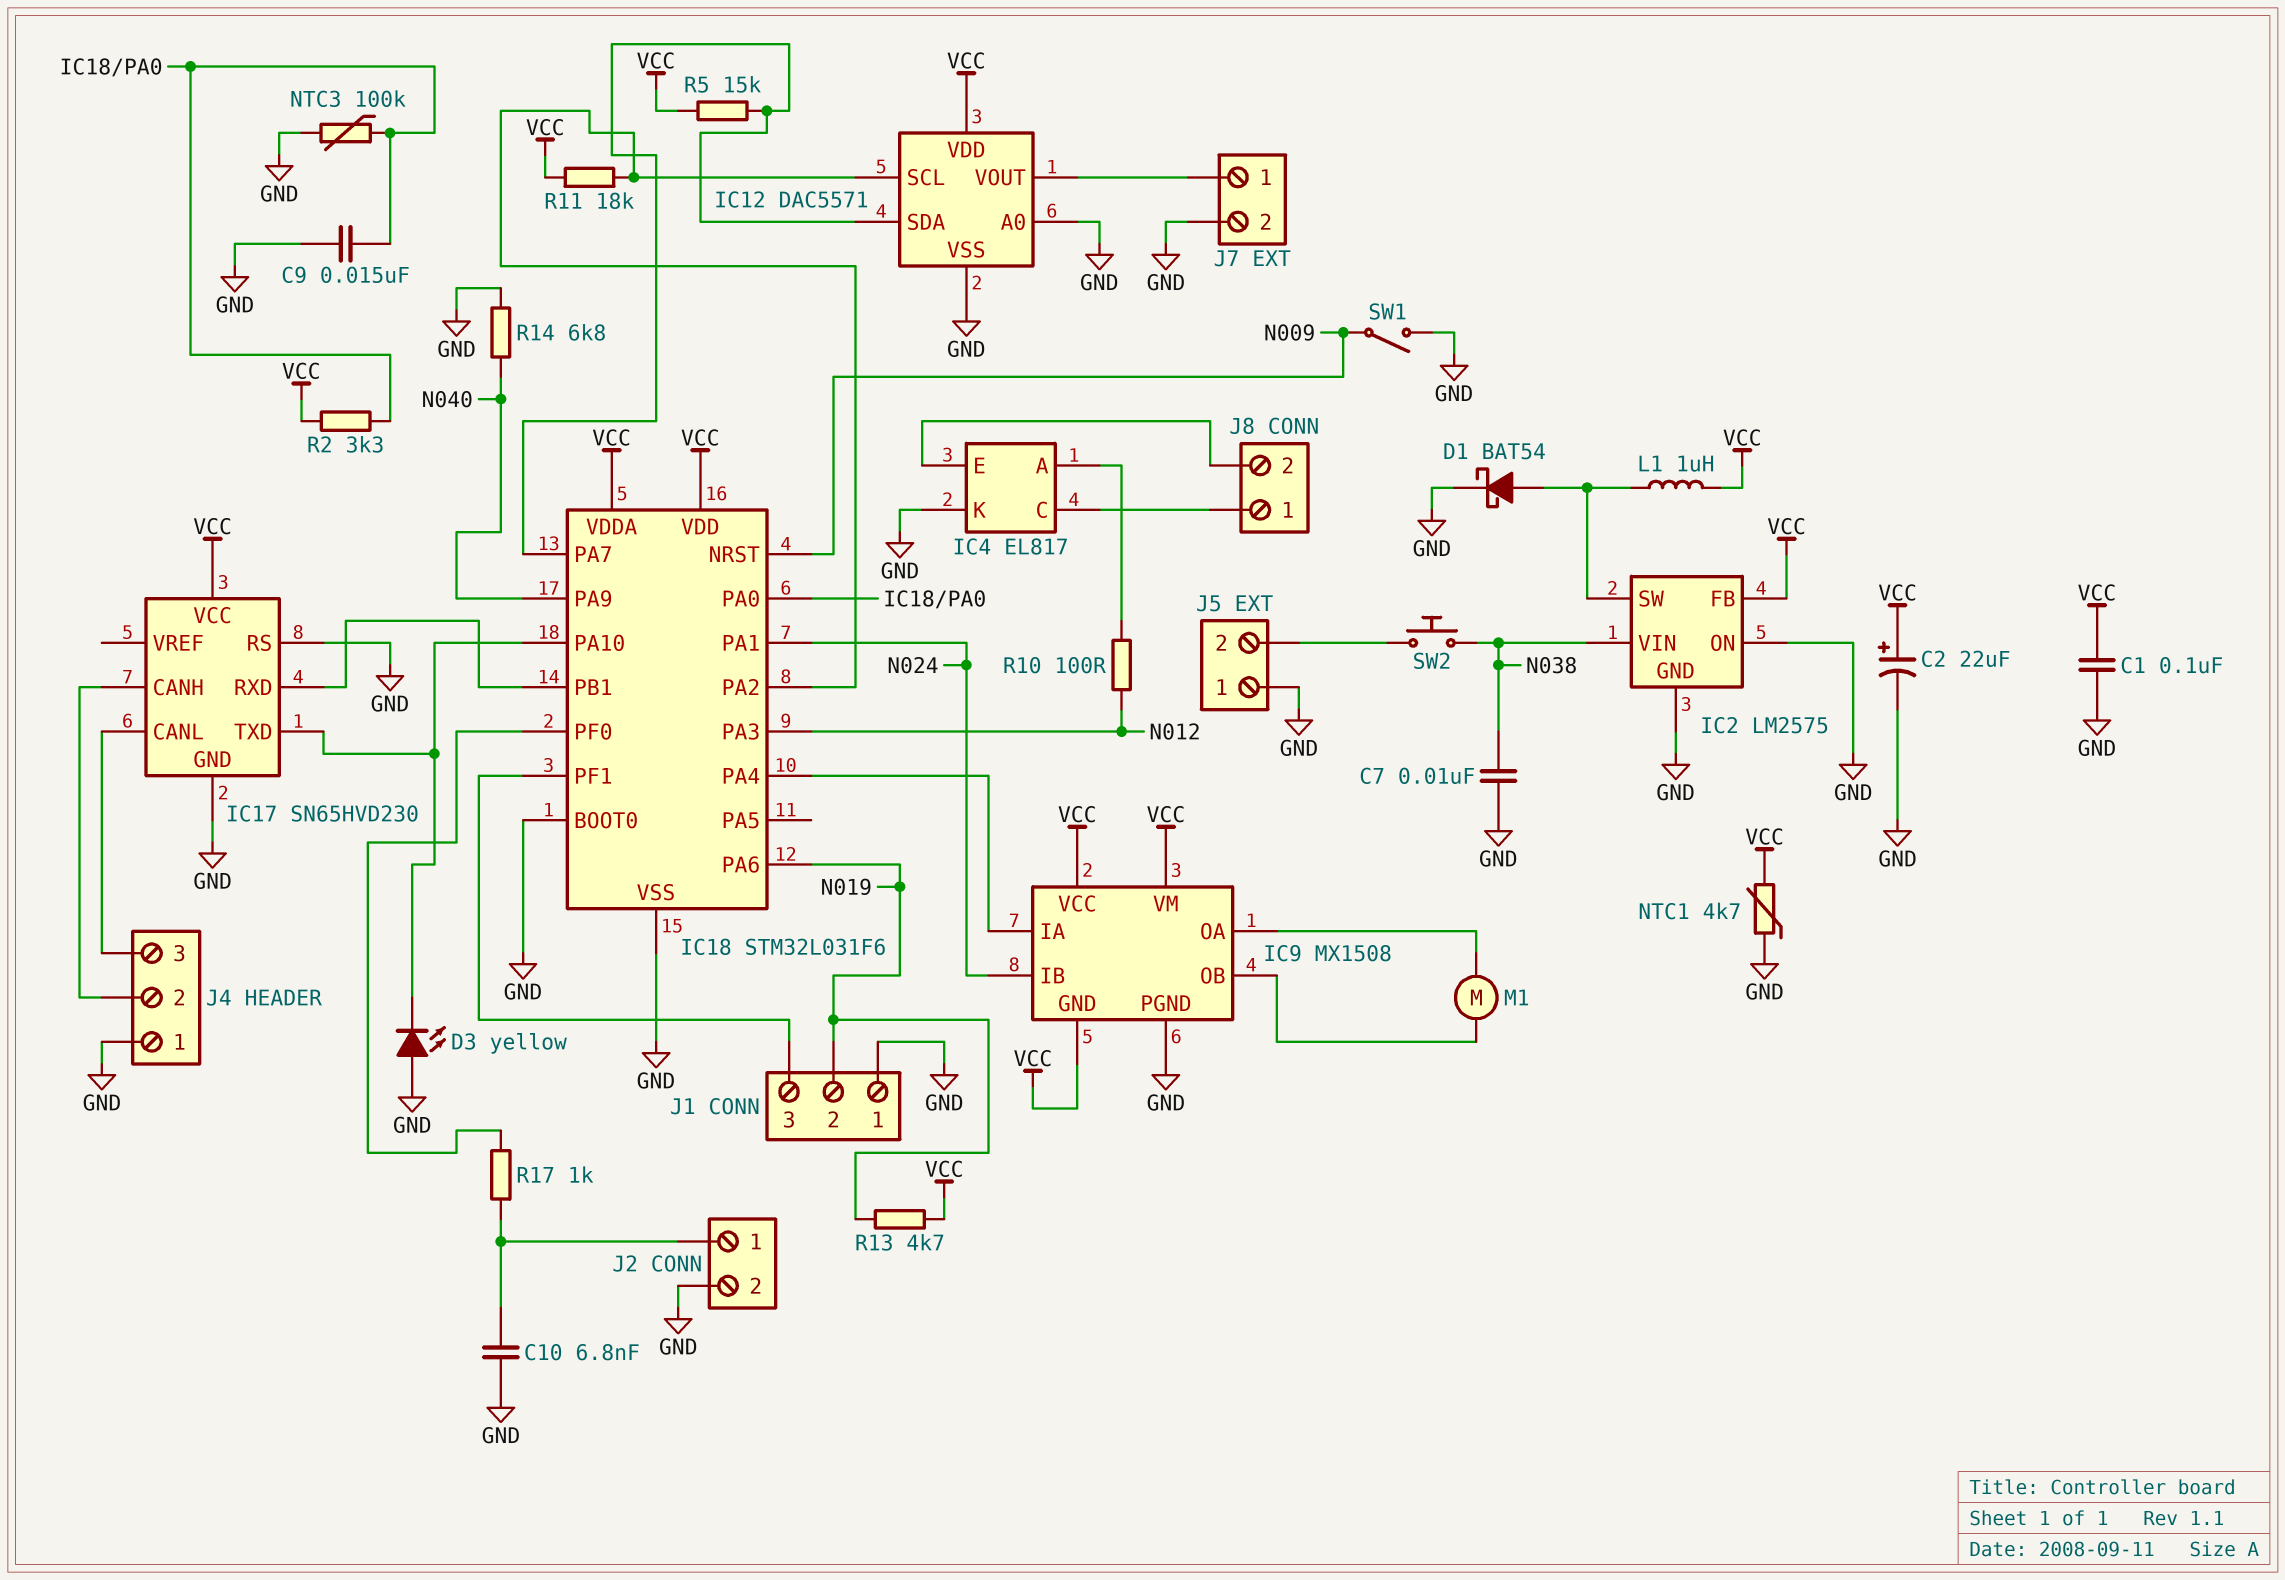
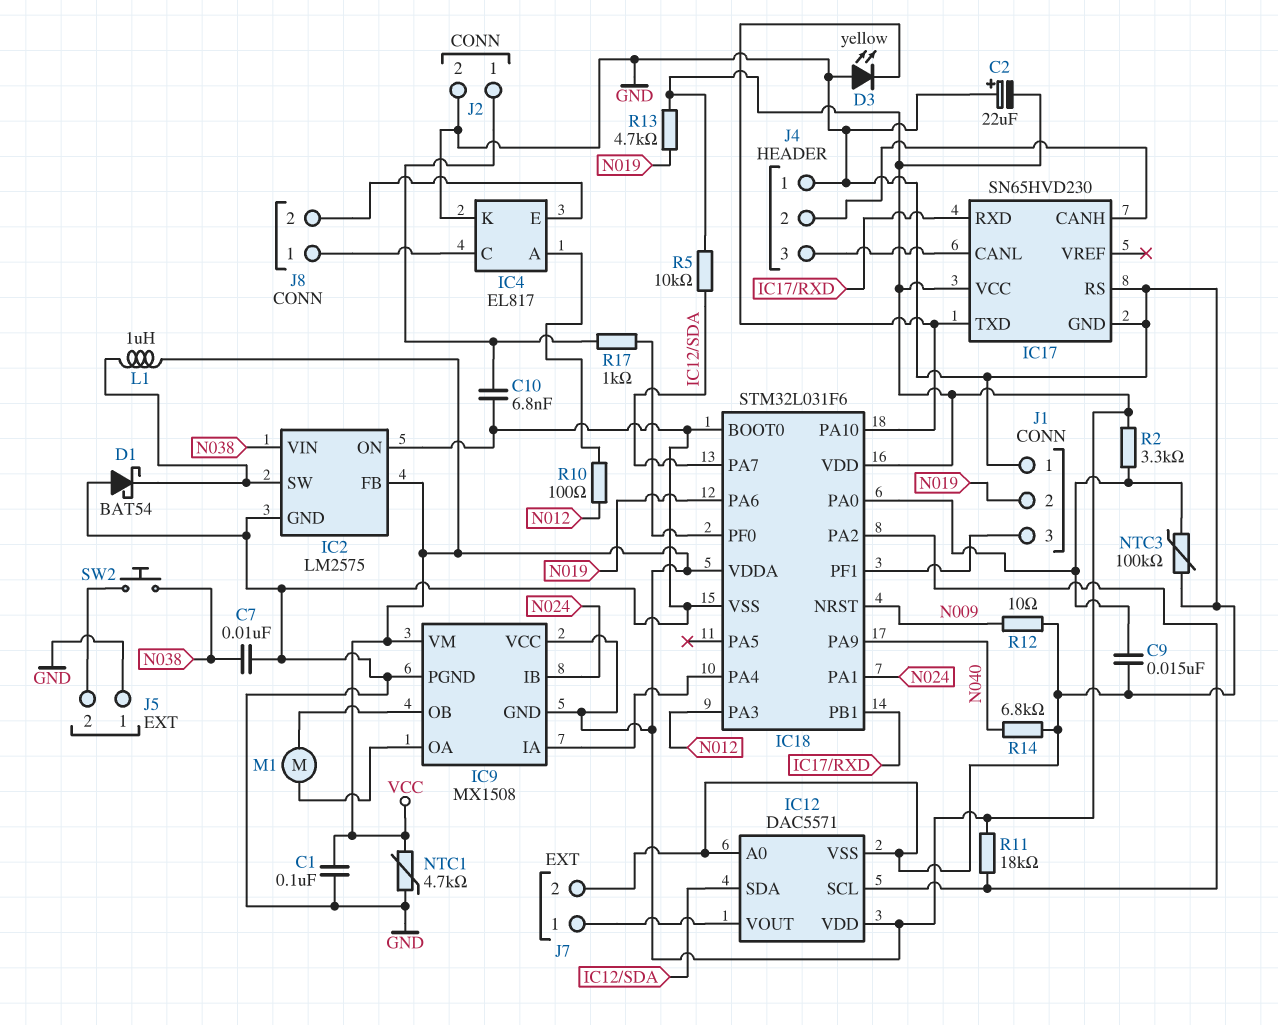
C2: 22uF (plus VCC, minus GND) -> 22uF (plus GND, minus VCC)
D1: schottky BAT54 (A IC2/SW, K GND) -> schottky BAT54 (A GND, K IC2/SW)
R5: 15k (IC12/SDA, VCC) -> 10k (IC12/SDA, VCC)
R12: none -> 10 (GND, N009)
SW1: switch (GND, N009) -> none

